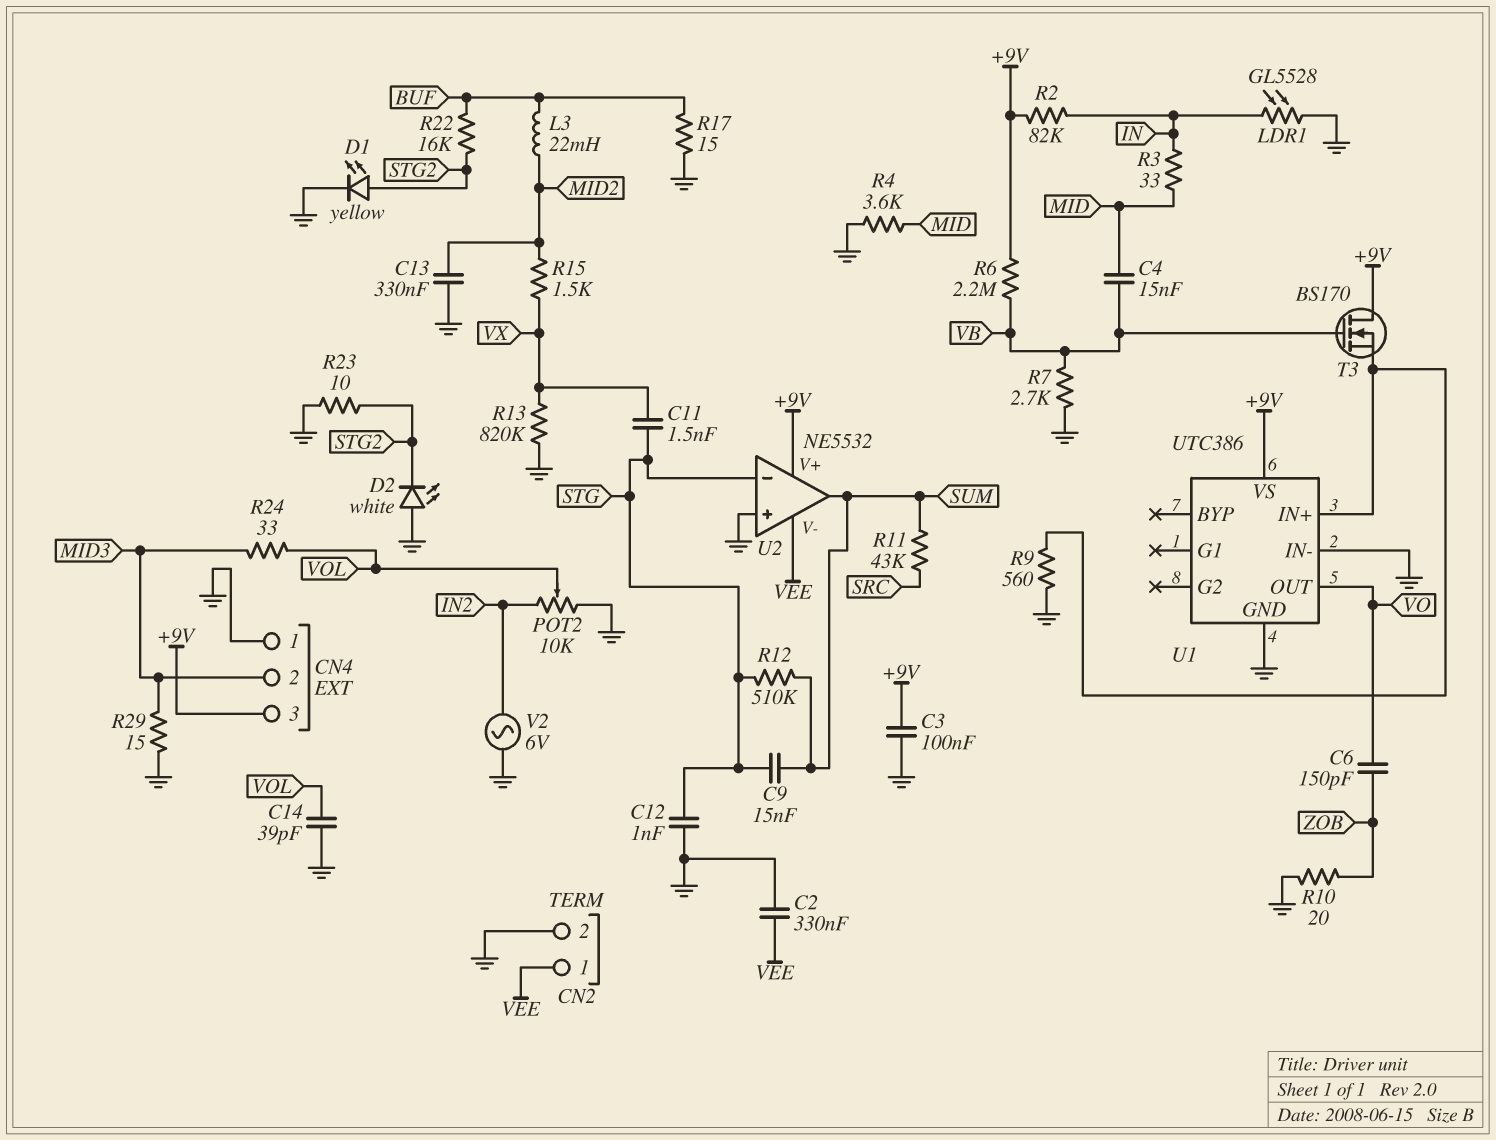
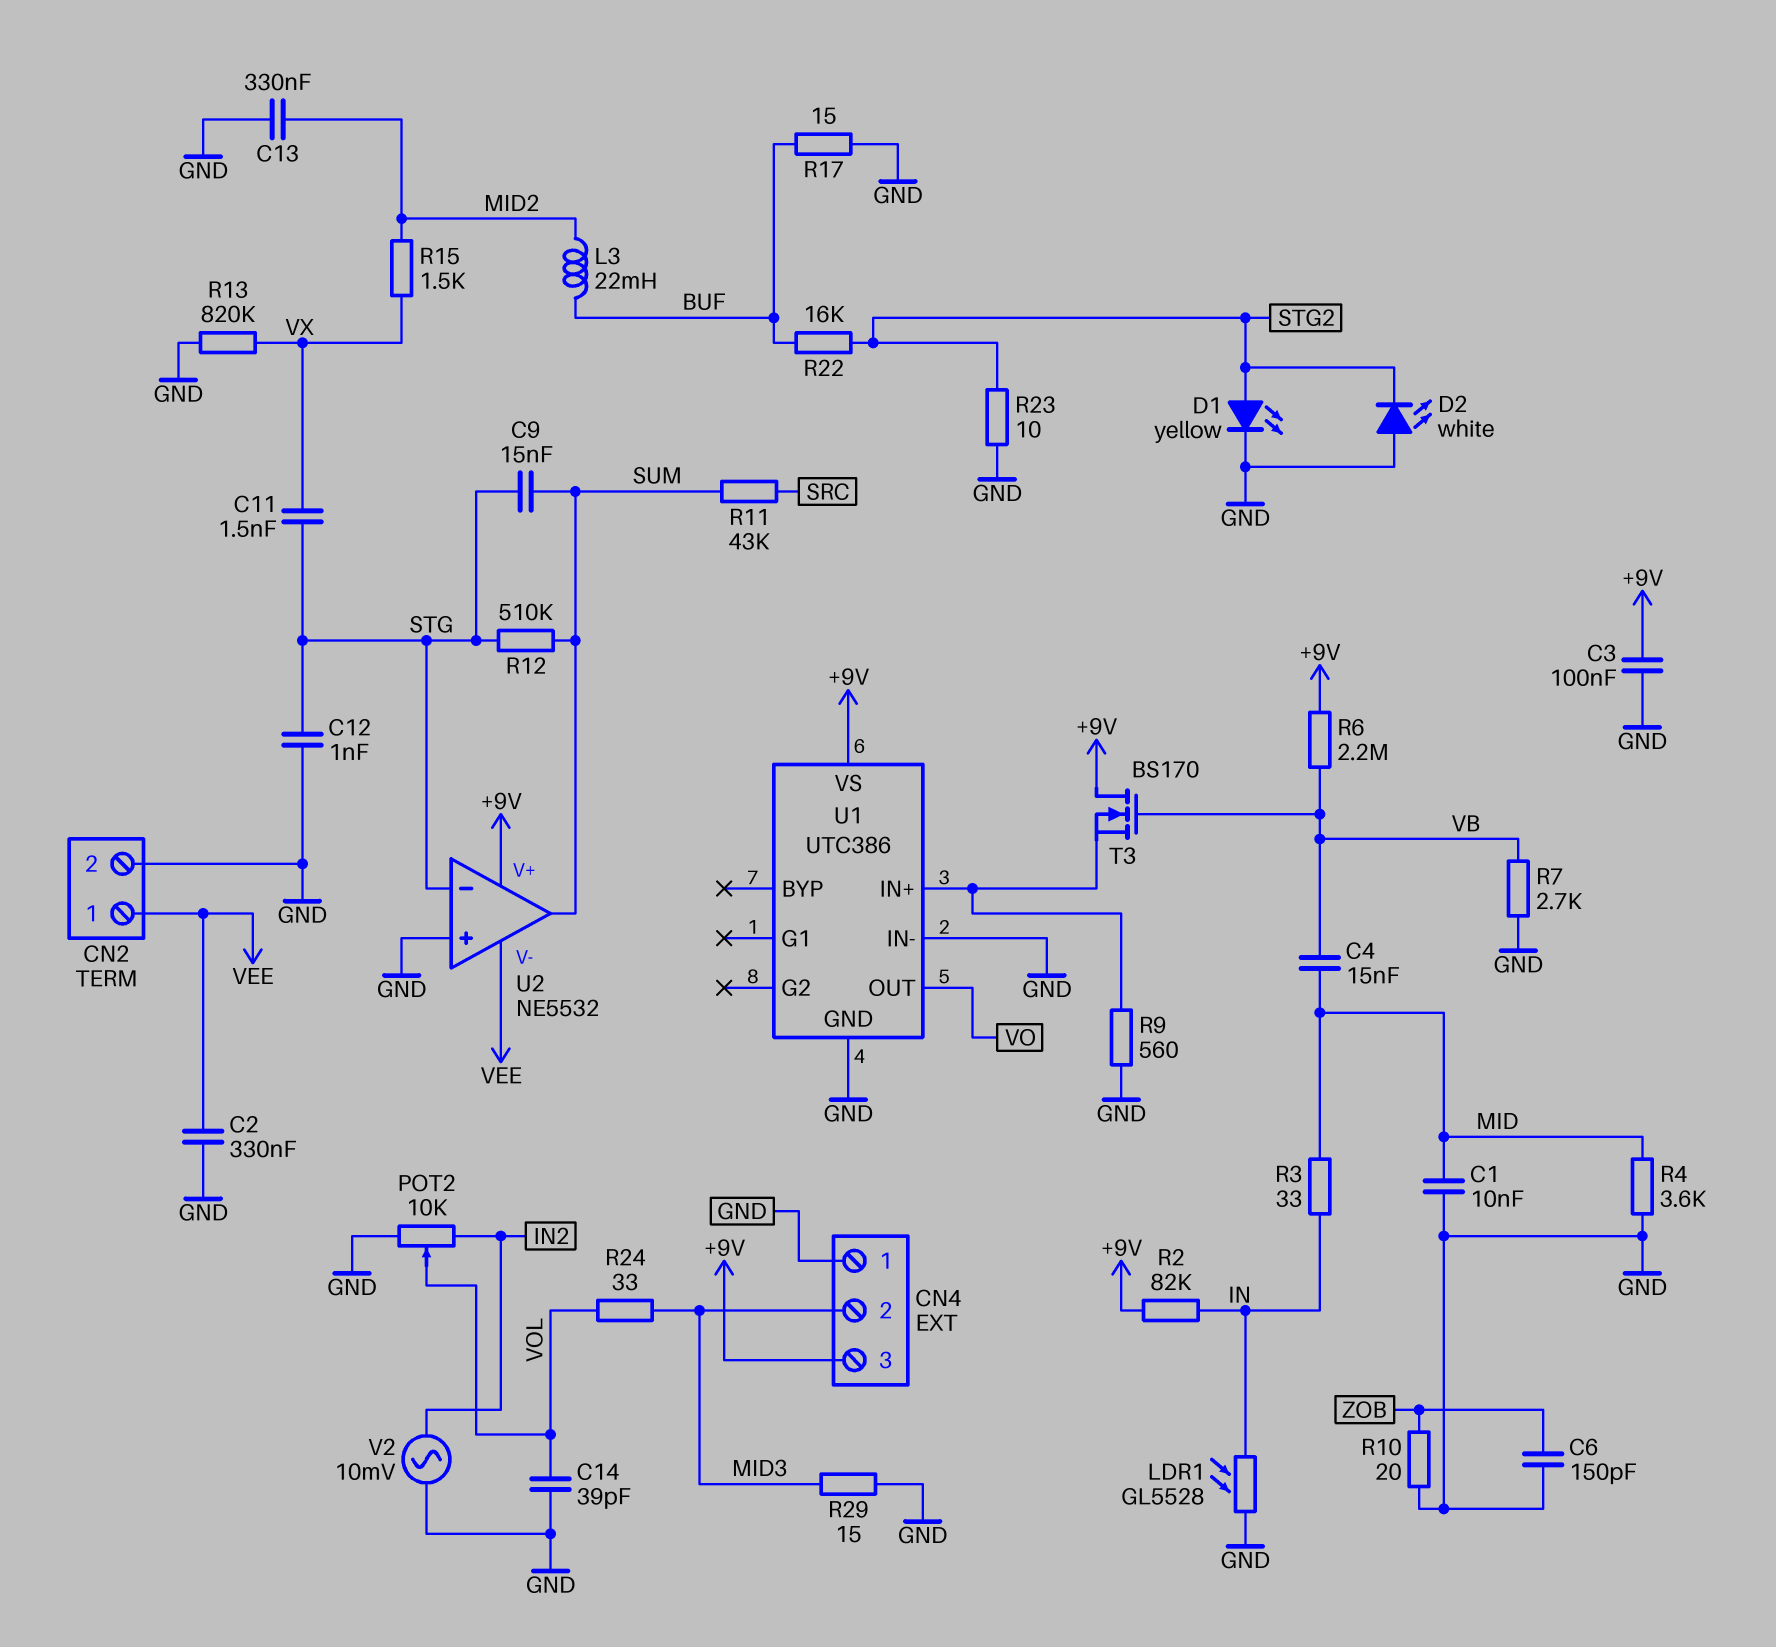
C1: none -> 10nF (GND, MID)
C6: 150pF (VO, ZOB) -> 150pF (GND, ZOB)
V2: AC 6V (GND, IN2) -> AC 10mV (GND, IN2)

